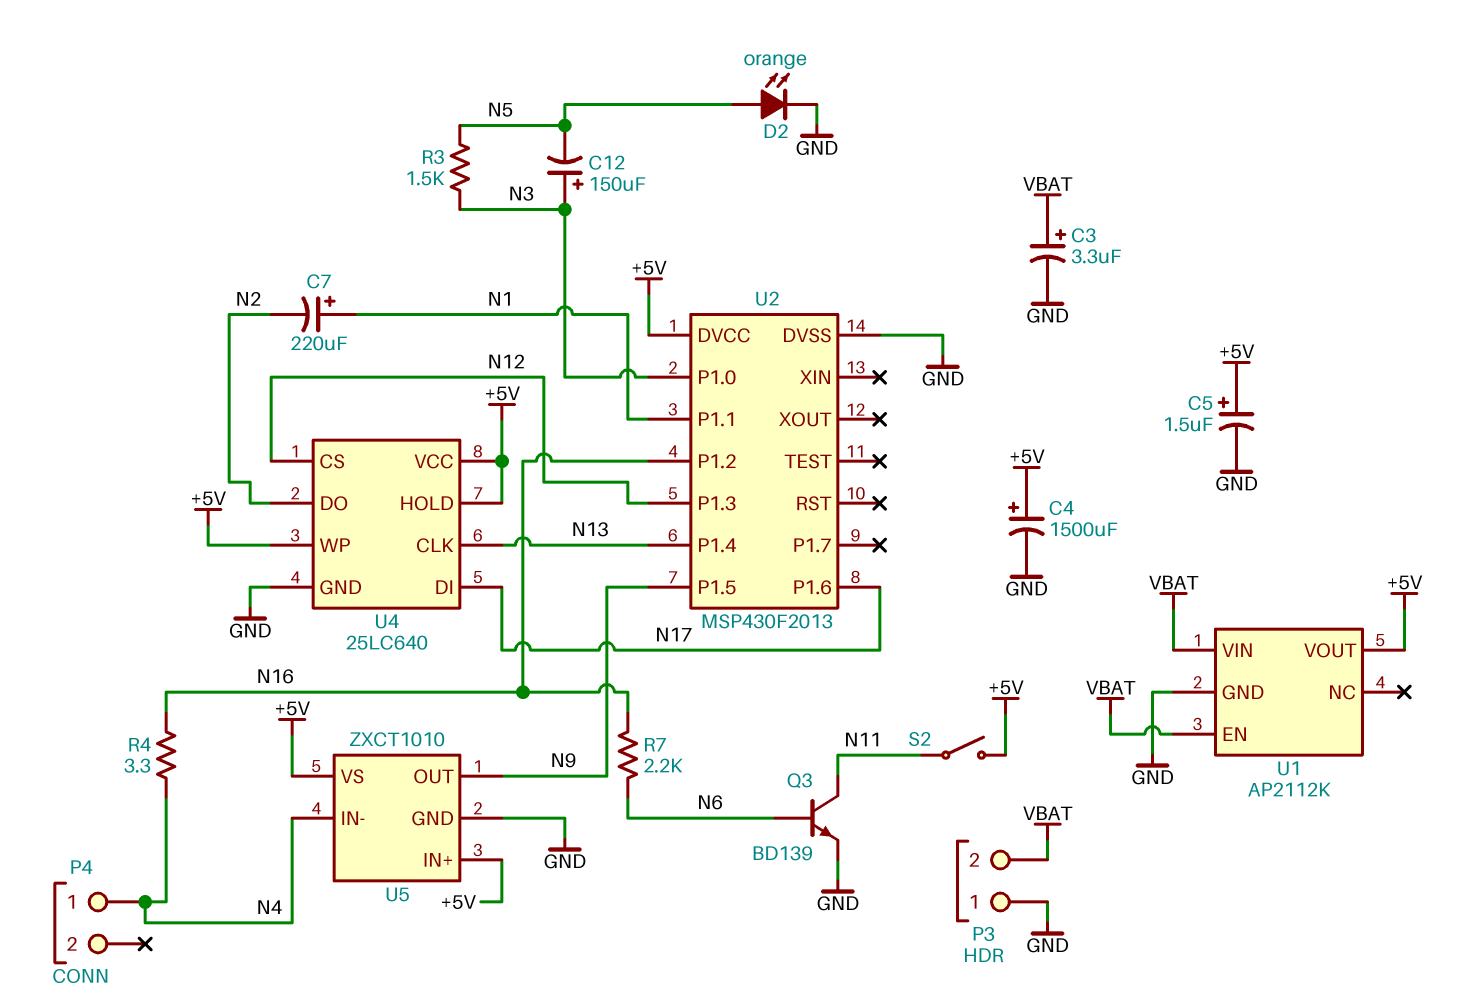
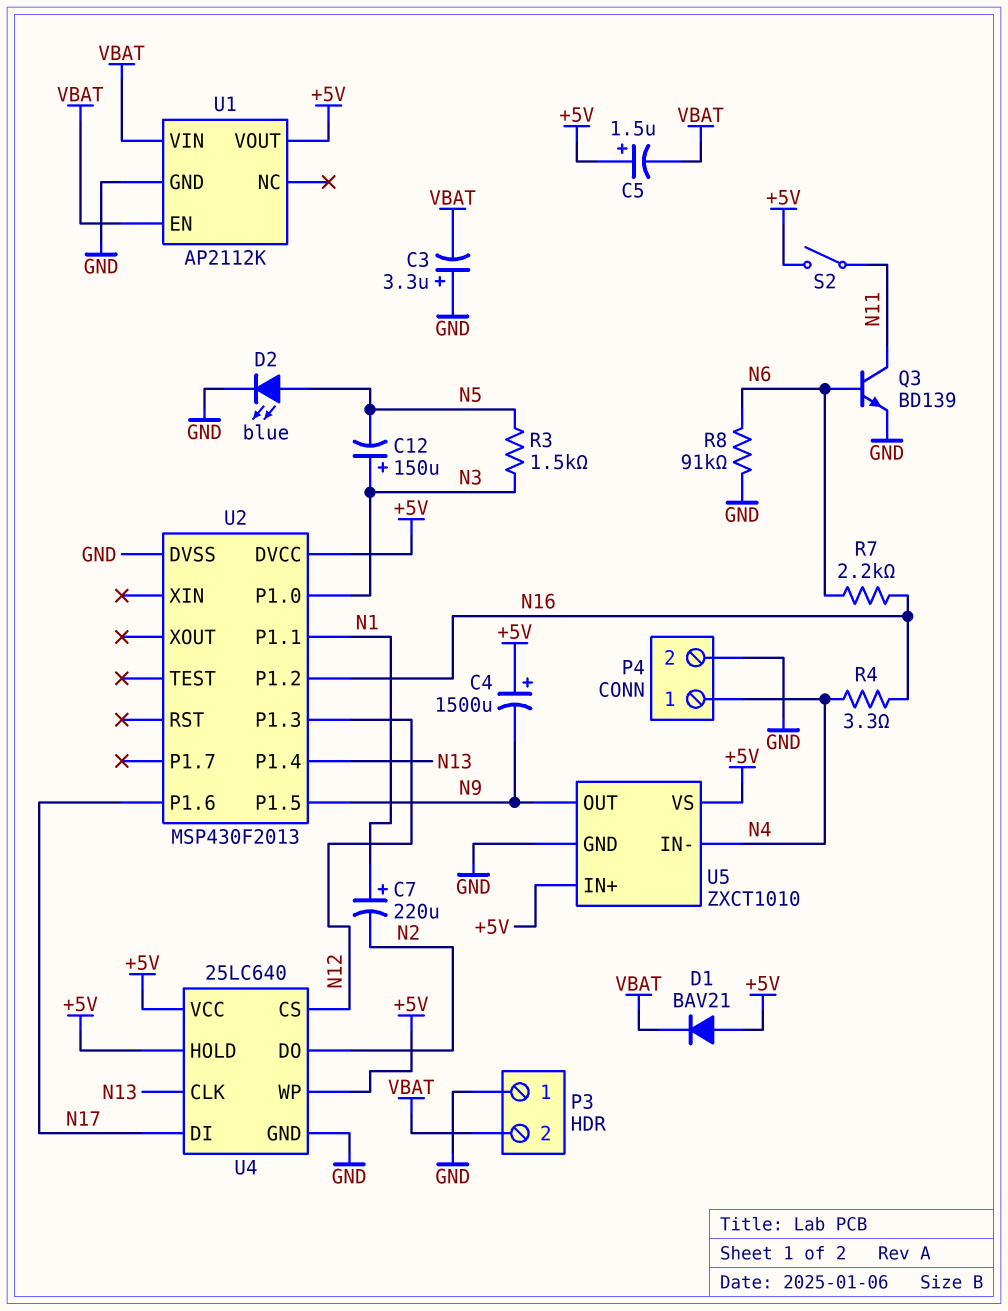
C3: 3.3uF (plus VBAT, minus GND) -> 3.3uF (plus GND, minus VBAT)
C4: 1500uF (plus +5V, minus GND) -> 1500uF (plus +5V, minus N9)
C5: 1.5uF (plus +5V, minus GND) -> 1.5uF (plus +5V, minus VBAT)
D1: none -> diode BAV21 (A +5V, K VBAT)
D2: LED orange (A N5, K GND) -> LED blue (A N5, K GND)
P4 pin 2: none -> GND
R8: none -> 91k (GND, N6)

